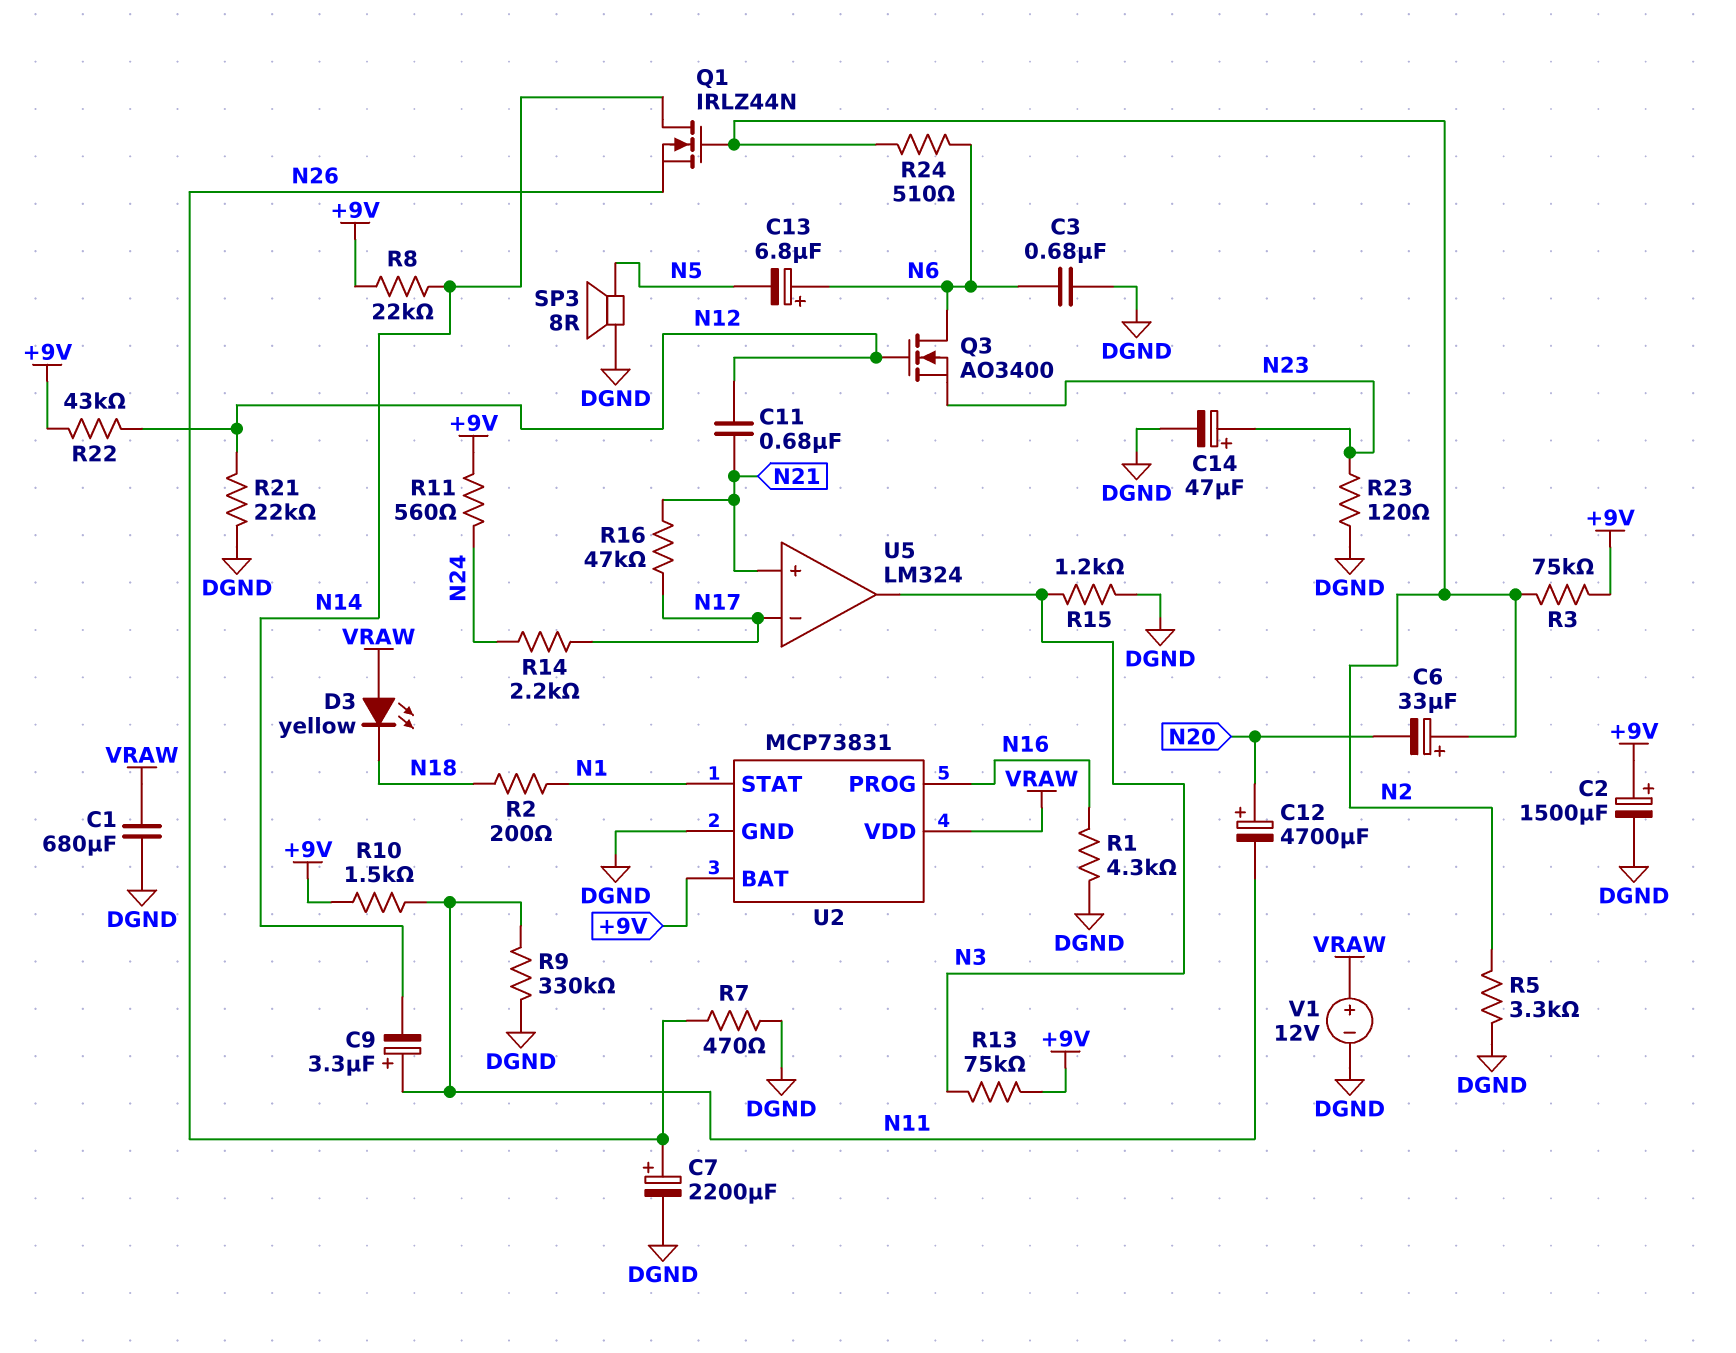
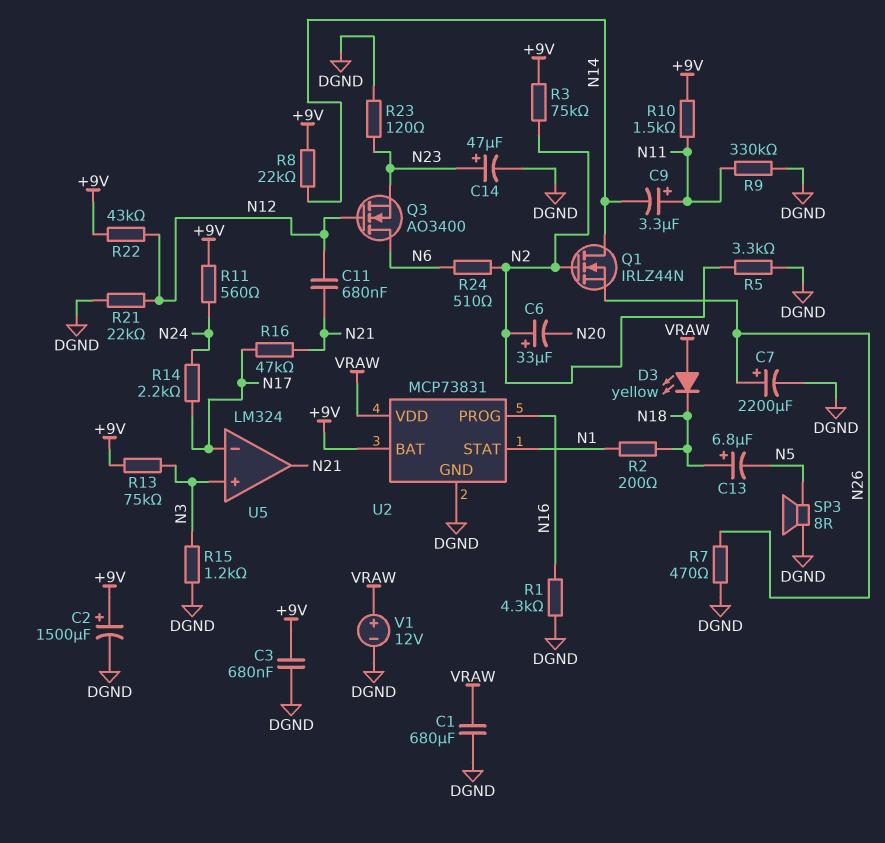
C3: 680nF (DGND, N6) -> 680nF (+9V, DGND)
C12: 4700uF (plus N20, minus N11) -> none
C13: 6.8uF (plus N6, minus N5) -> 6.8uF (plus N18, minus N5)
U5 pin in+: N21 -> N3
U5 pin out: N3 -> N21

